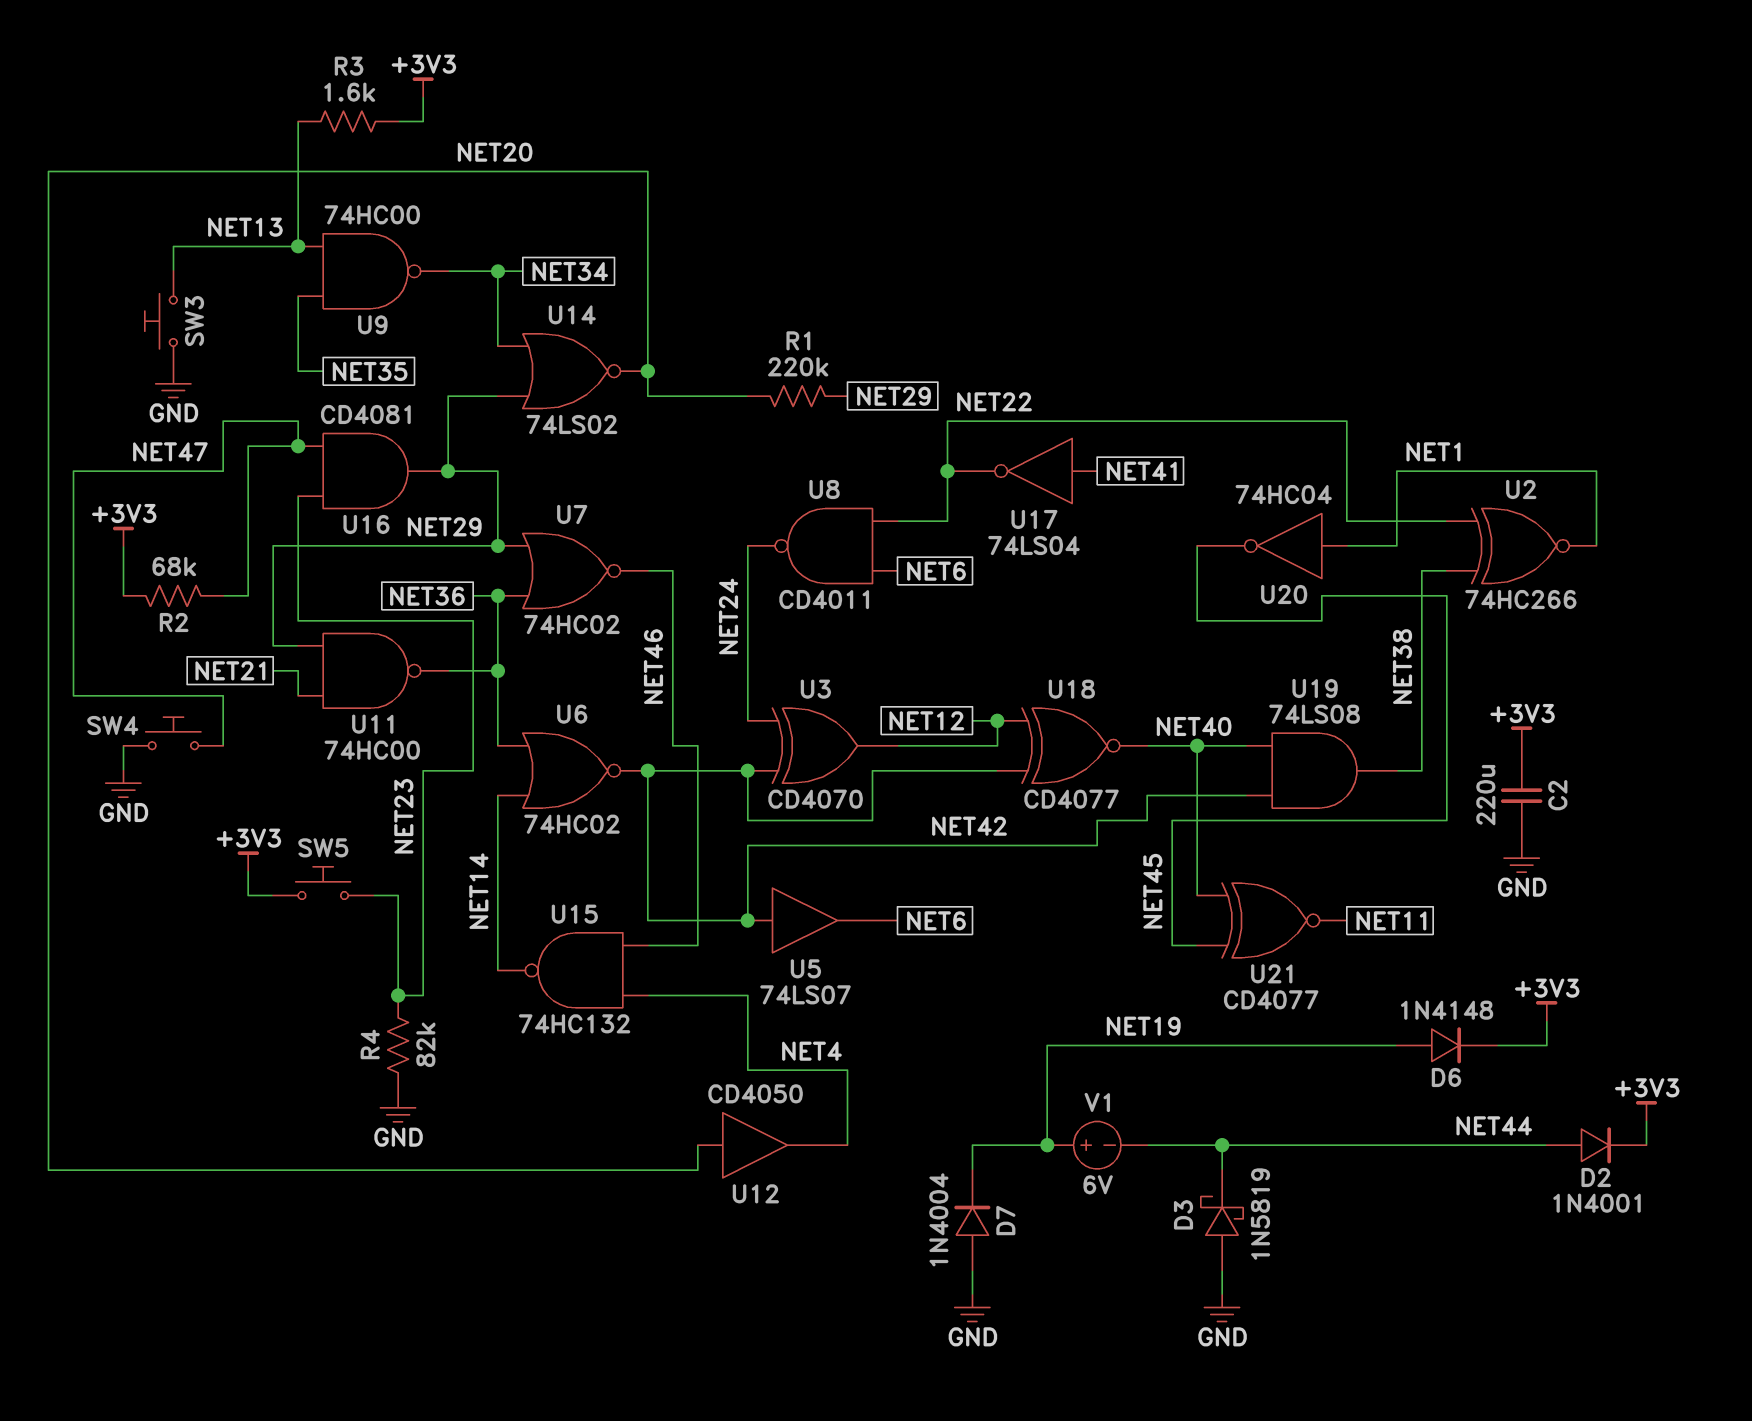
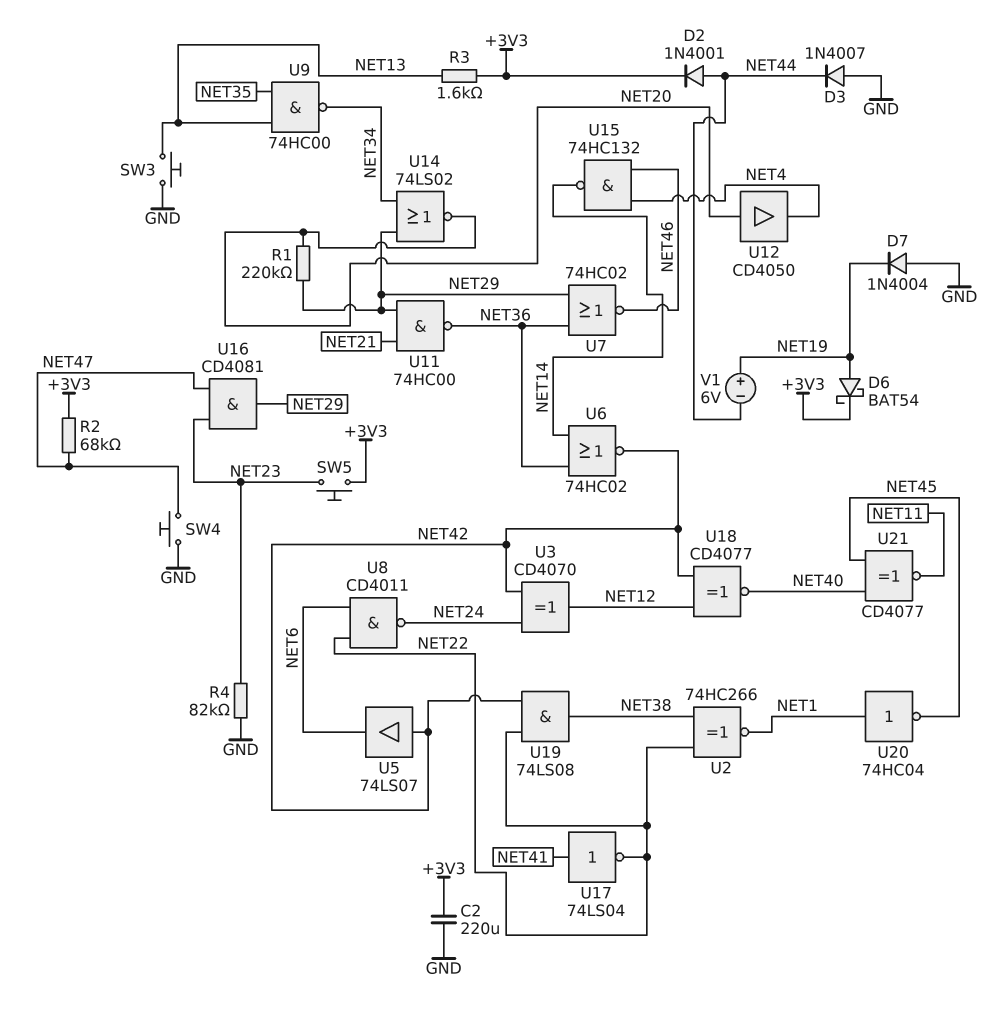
D3: schottky 1N5819 (A GND, K NET44) -> diode 1N4007 (A GND, K NET44)
D6: diode 1N4148 (A NET19, K +3V3) -> schottky BAT54 (A NET19, K +3V3)
U19: AND 74LS08 (in NET40, in NET42, out NET38) -> AND 74LS08 (in NET22, in NET42, out NET38)

